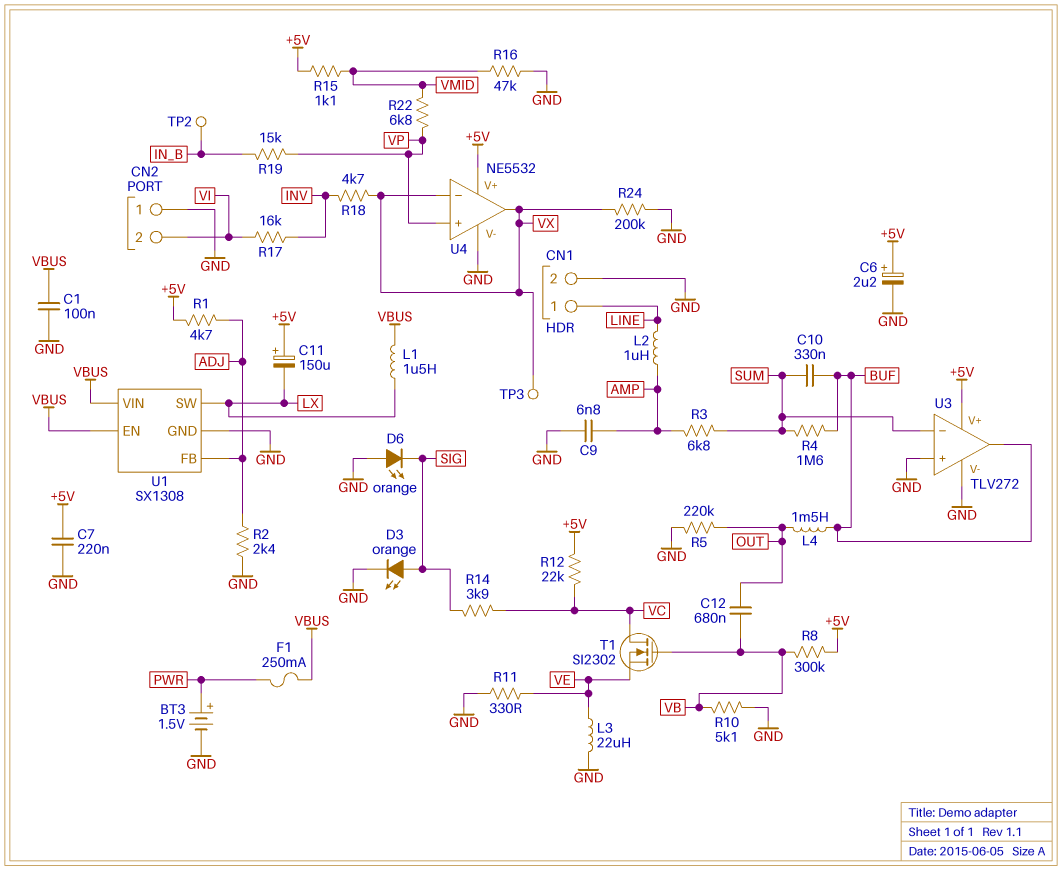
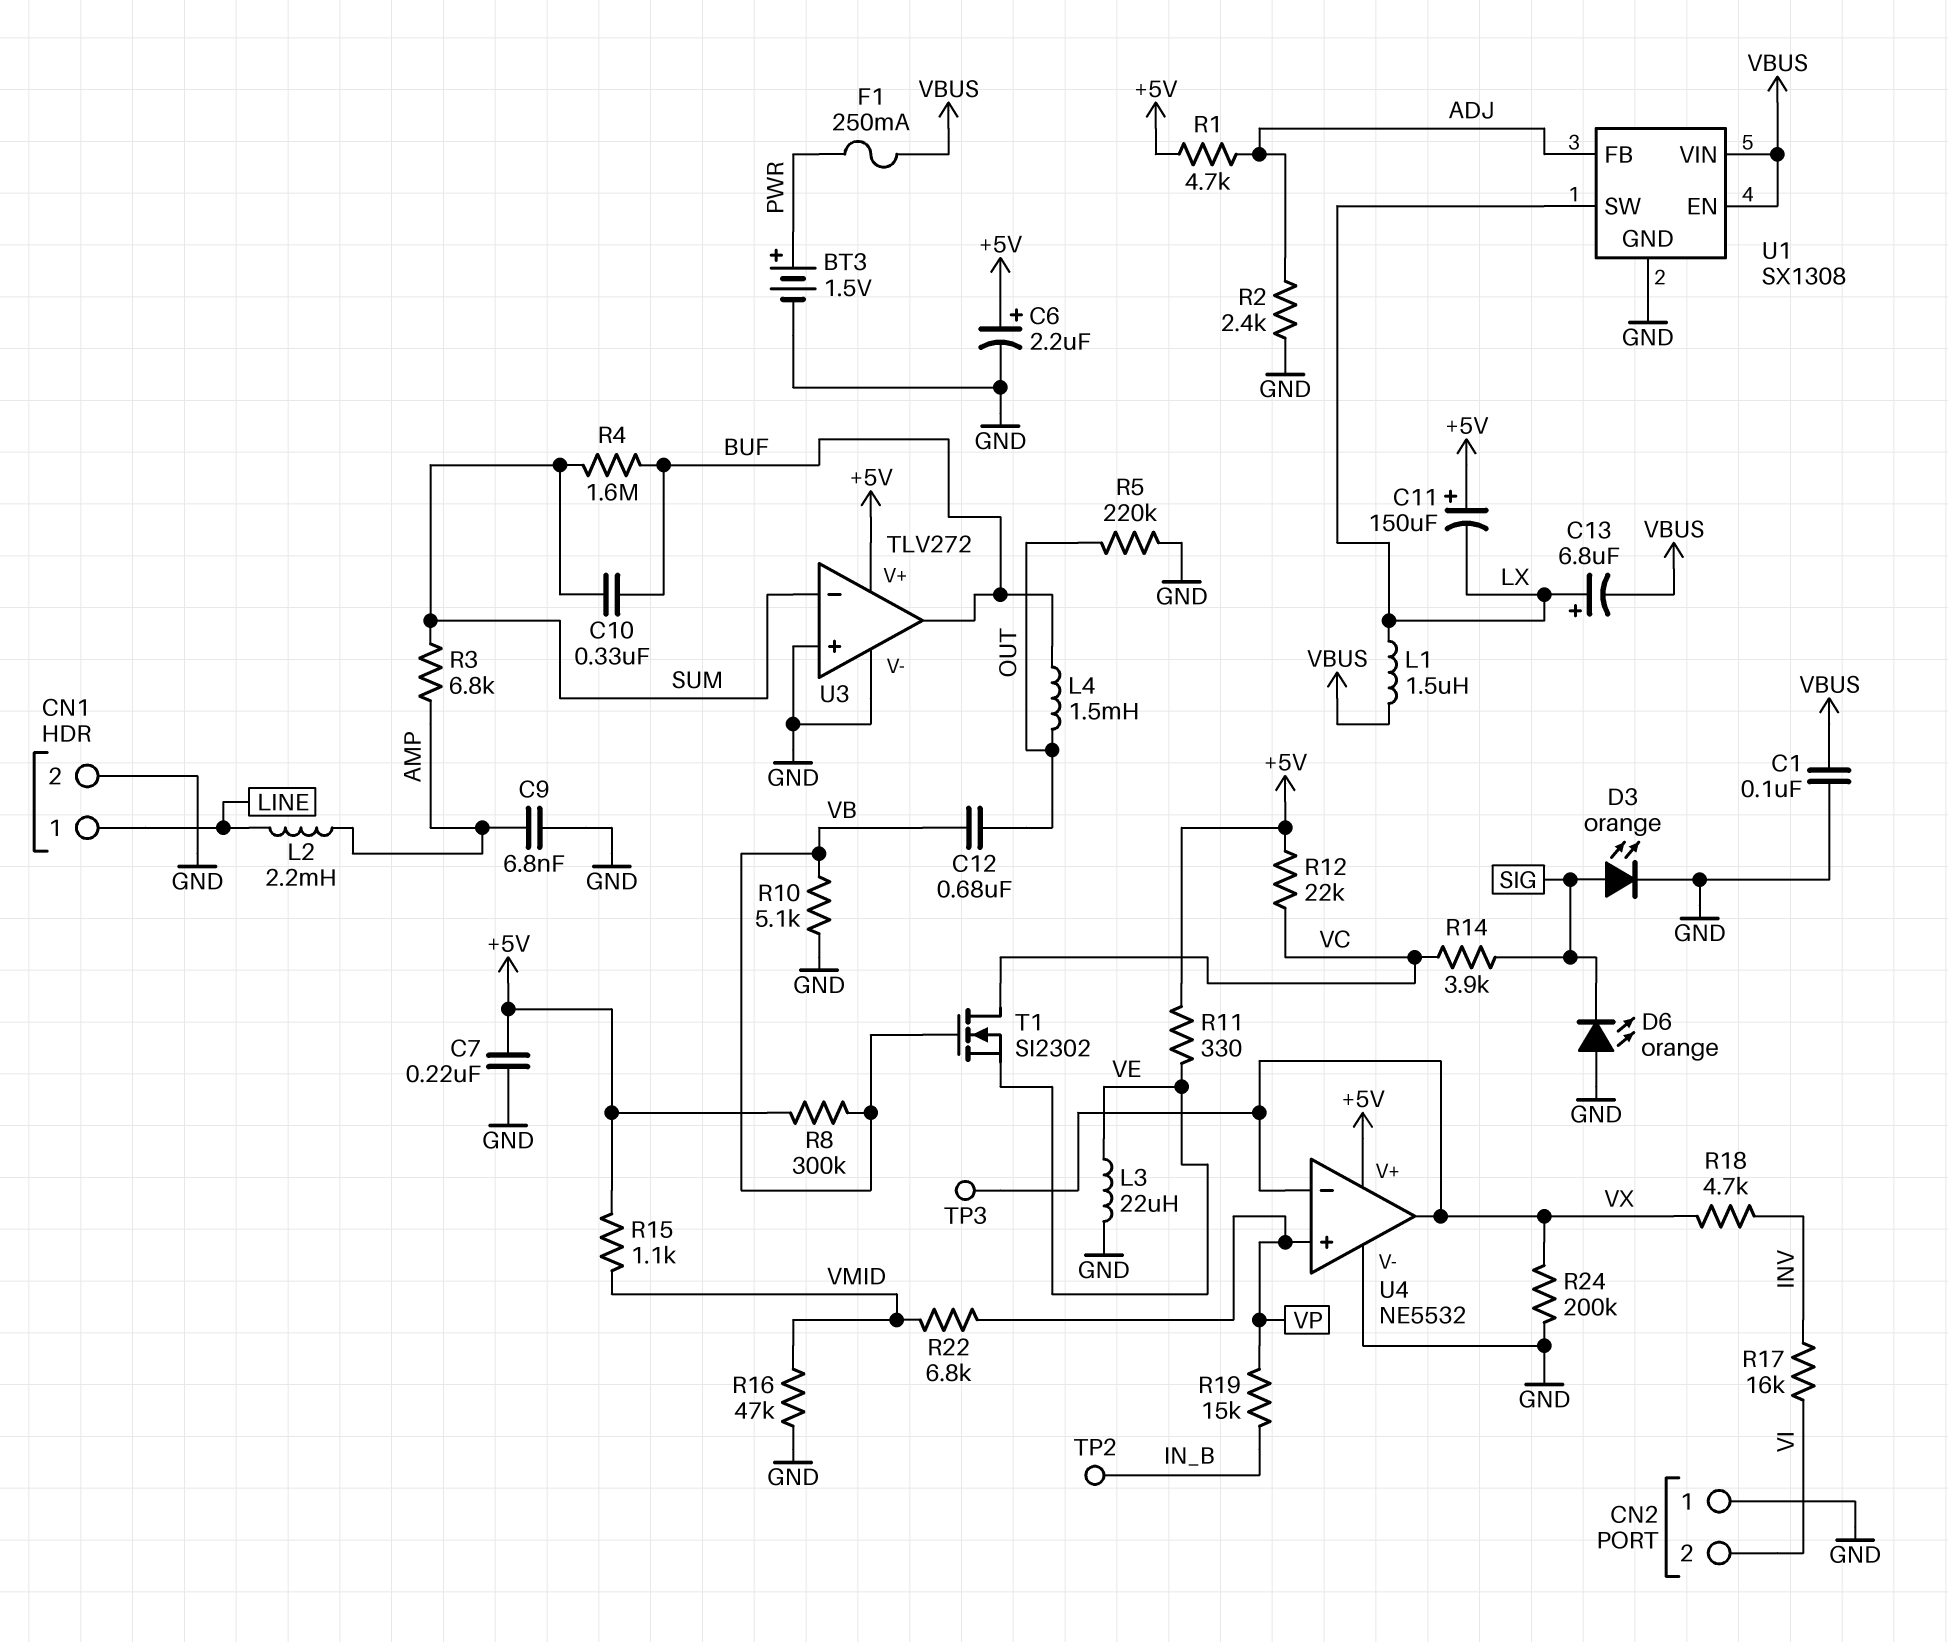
C13: none -> 6.8uF (plus LX, minus VBUS)
L2: 1uH (AMP, LINE) -> 2.2mH (AMP, LINE)
R11: 330 (GND, VE) -> 330 (+5V, VE)

